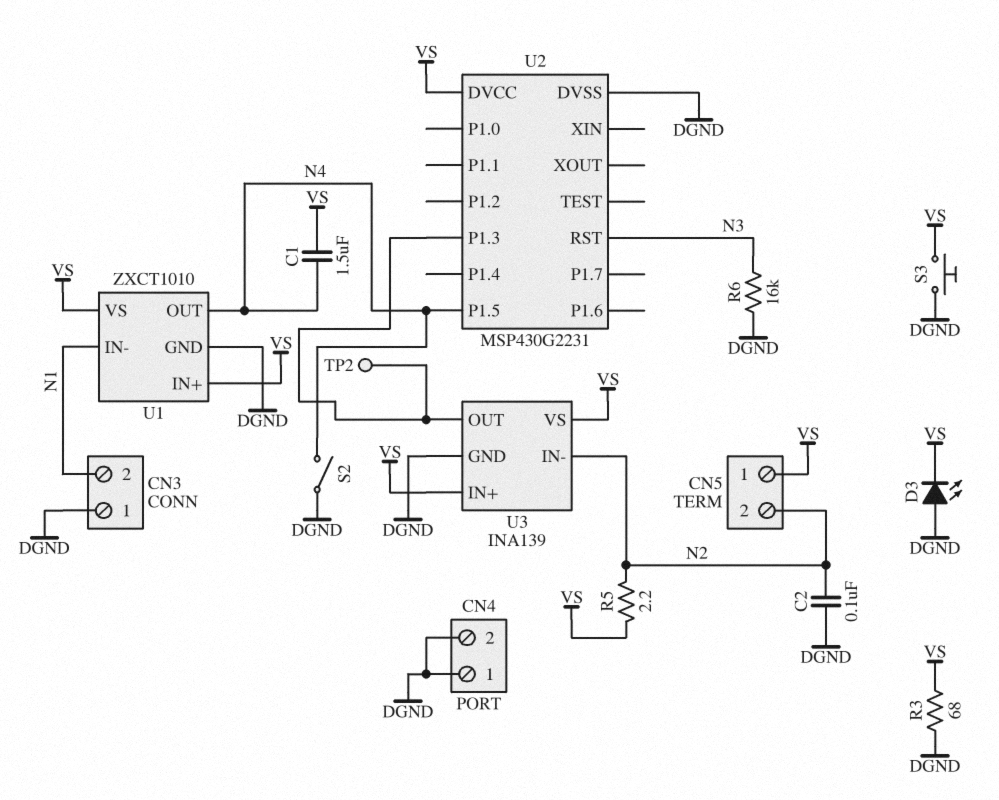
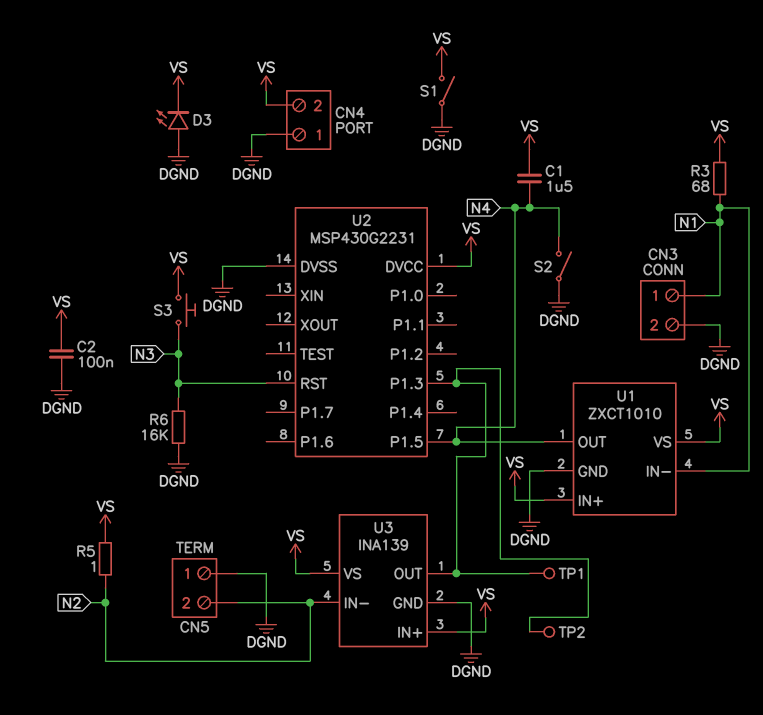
C2: 100nF (DGND, N2) -> 100nF (DGND, VS)
CN3 pin 1: DGND -> N1
CN3 pin 2: N1 -> DGND
CN4 pin 2: DGND -> VS
CN5 pin 1: VS -> DGND
R3: 68 (DGND, VS) -> 68 (N1, VS)
R5: 2.2 (N2, VS) -> 1 (N2, VS)
S1: none -> switch (DGND, VS)
S3: button (DGND, VS) -> button (N3, VS)
TP1: none -> test point (U2/P1.3)

